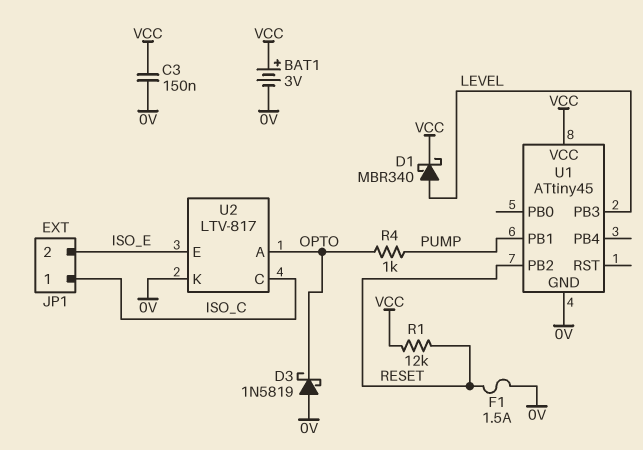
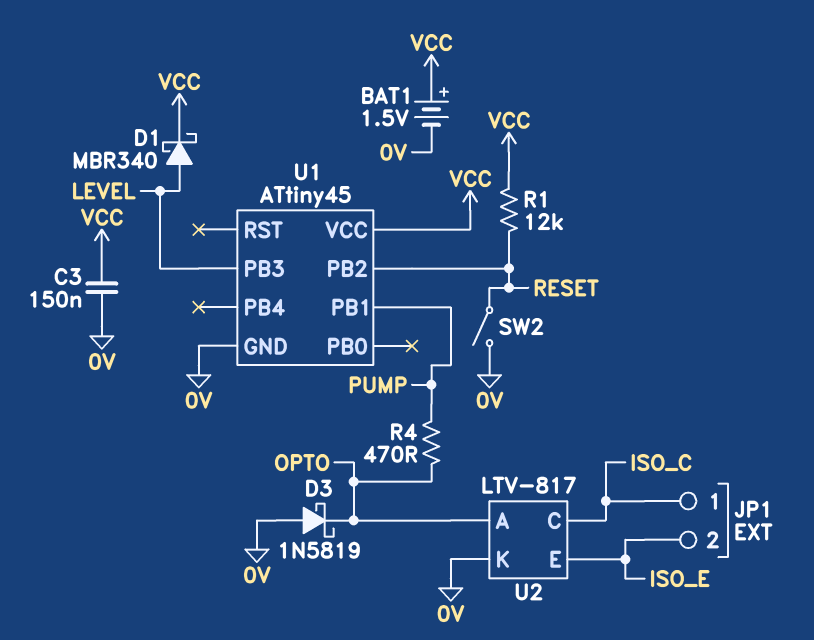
BAT1: 3V (plus VCC, minus 0V) -> 1.5V (plus VCC, minus 0V)
F1: 1.5A (0V, RESET) -> none
R4: 1k (OPTO, PUMP) -> 470 (OPTO, PUMP)
SW2: none -> switch (0V, RESET)

